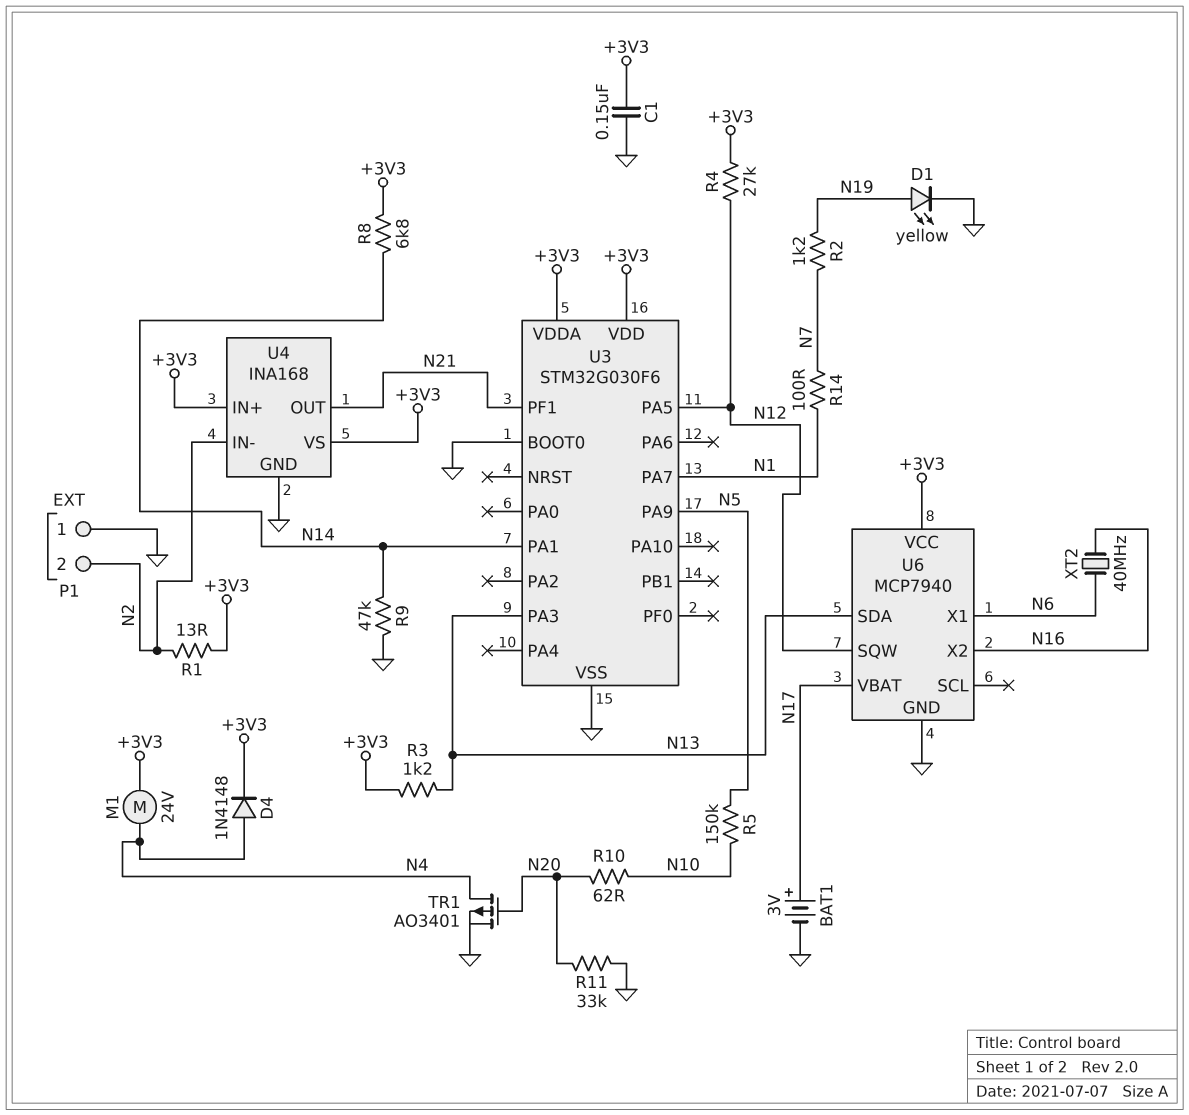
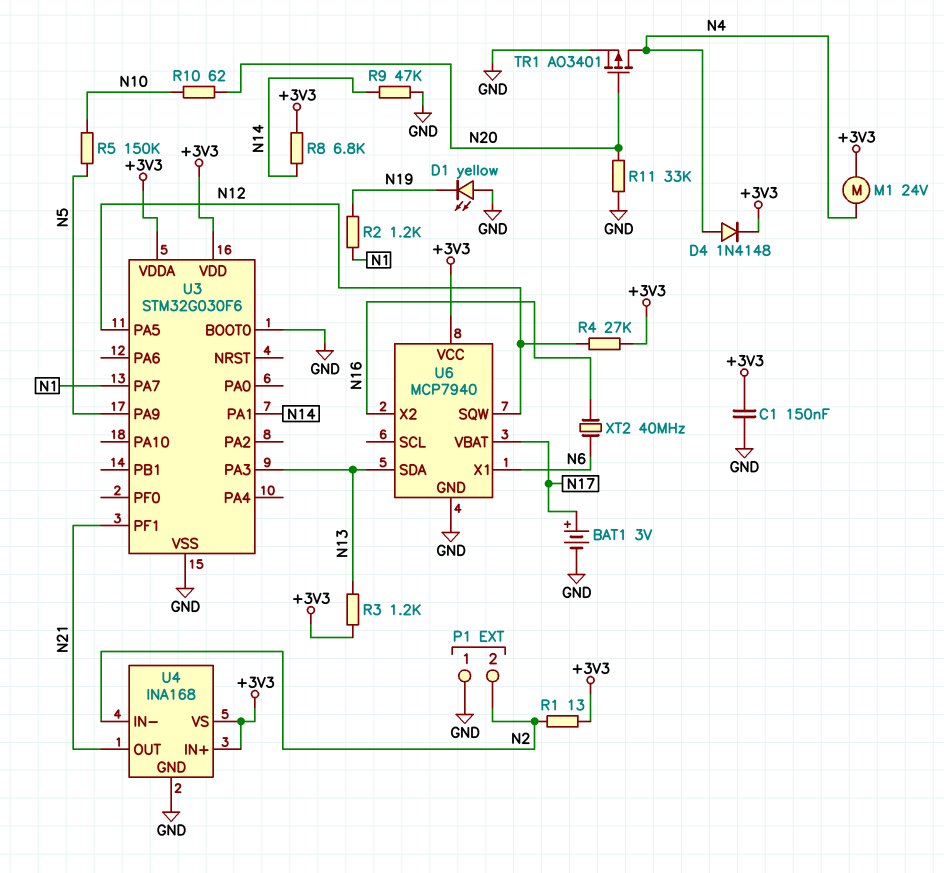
D1: LED yellow (A N19, K GND) -> LED yellow (A GND, K N19)
R2: 1.2k (N7, N19) -> 1.2k (N1, N19)
R14: 100 (N1, N7) -> none

